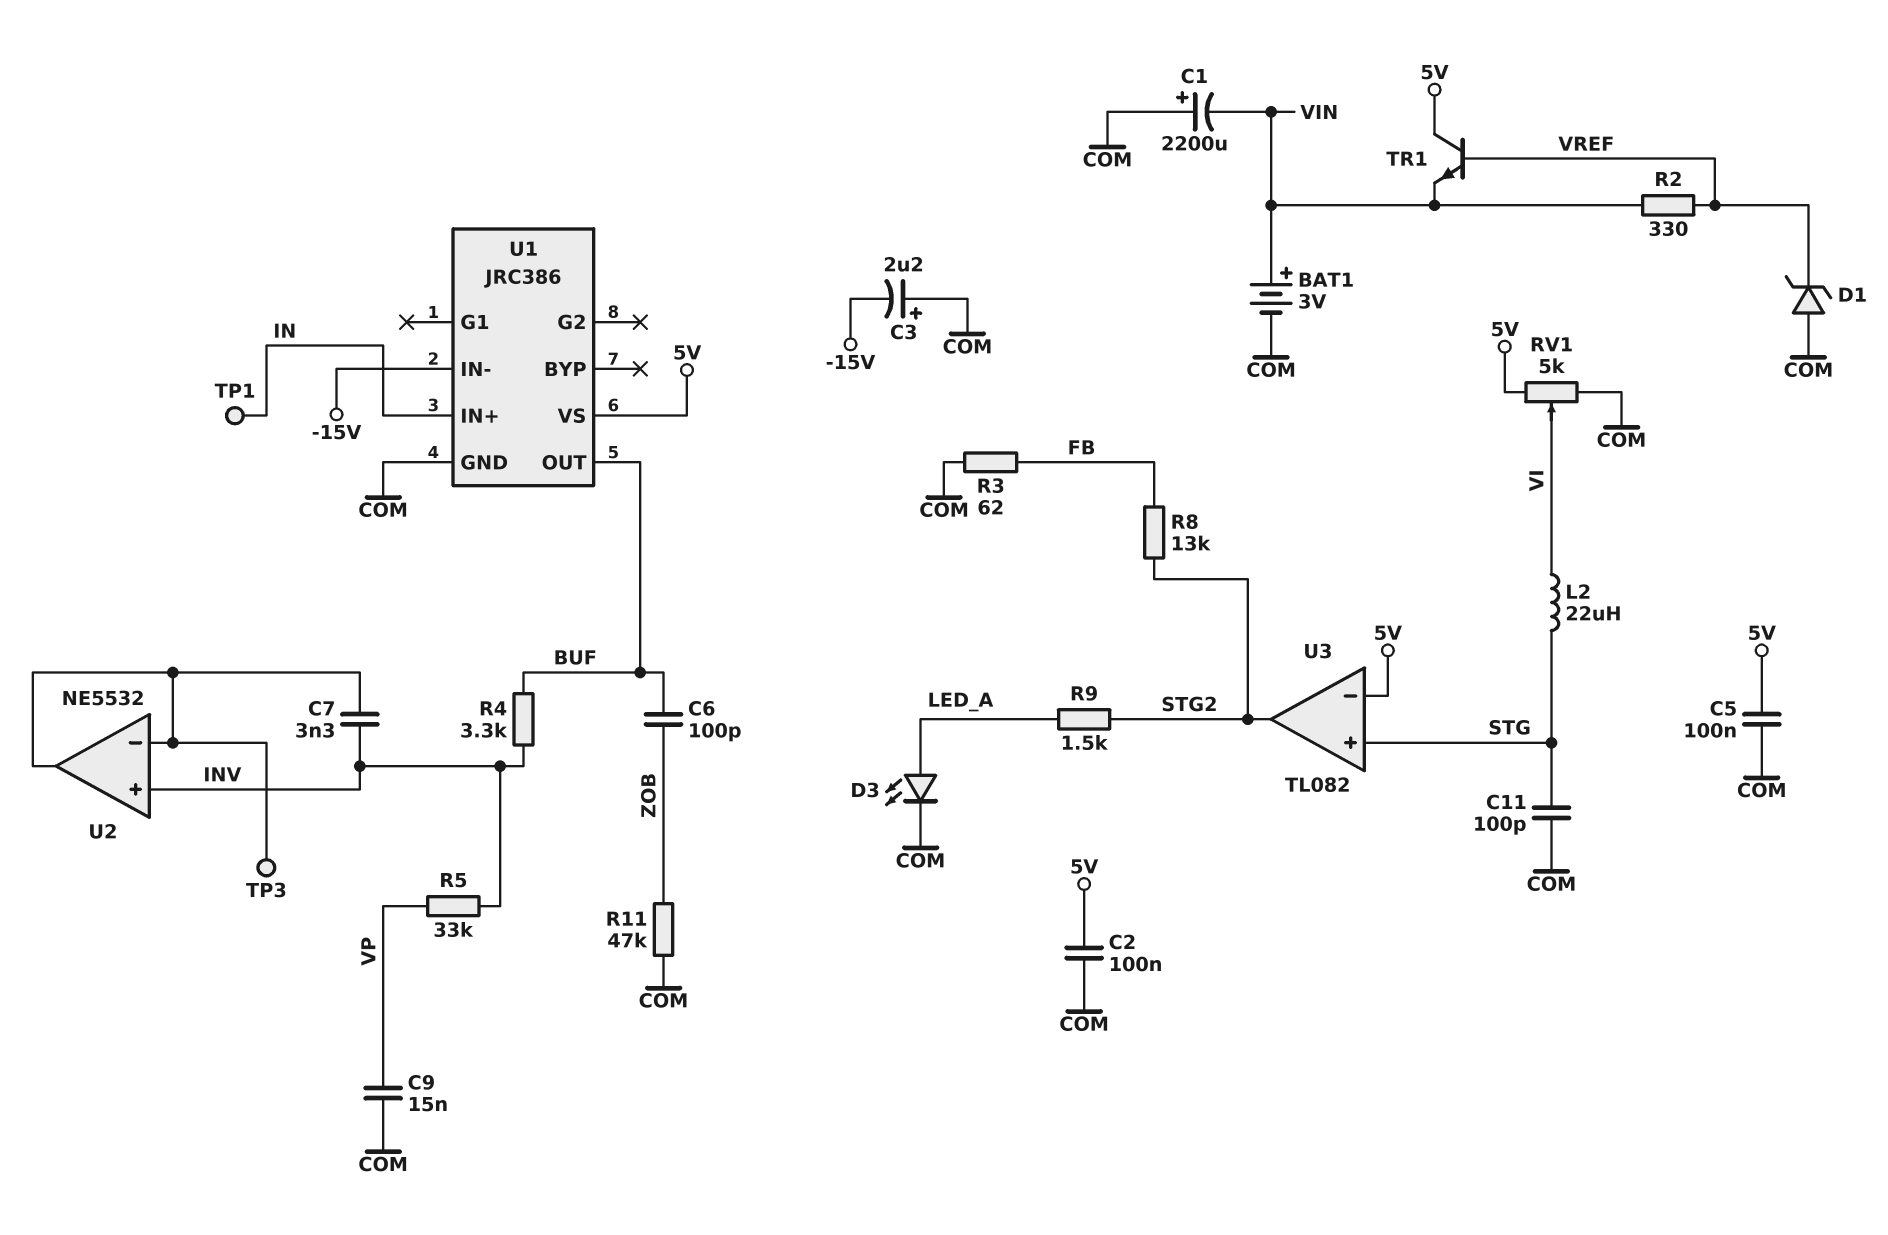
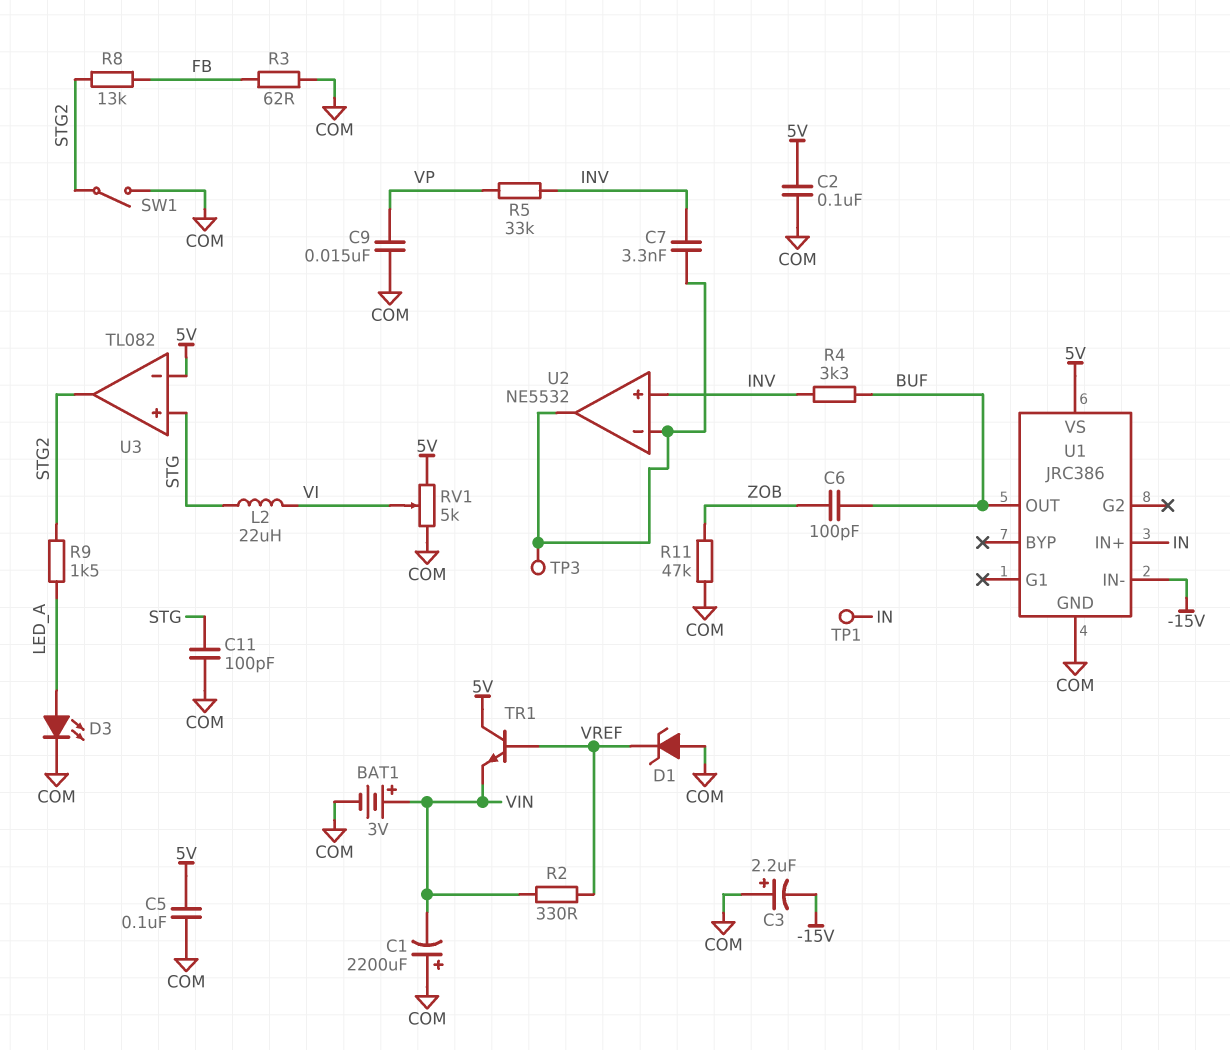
SW1: none -> switch (COM, STG2)

